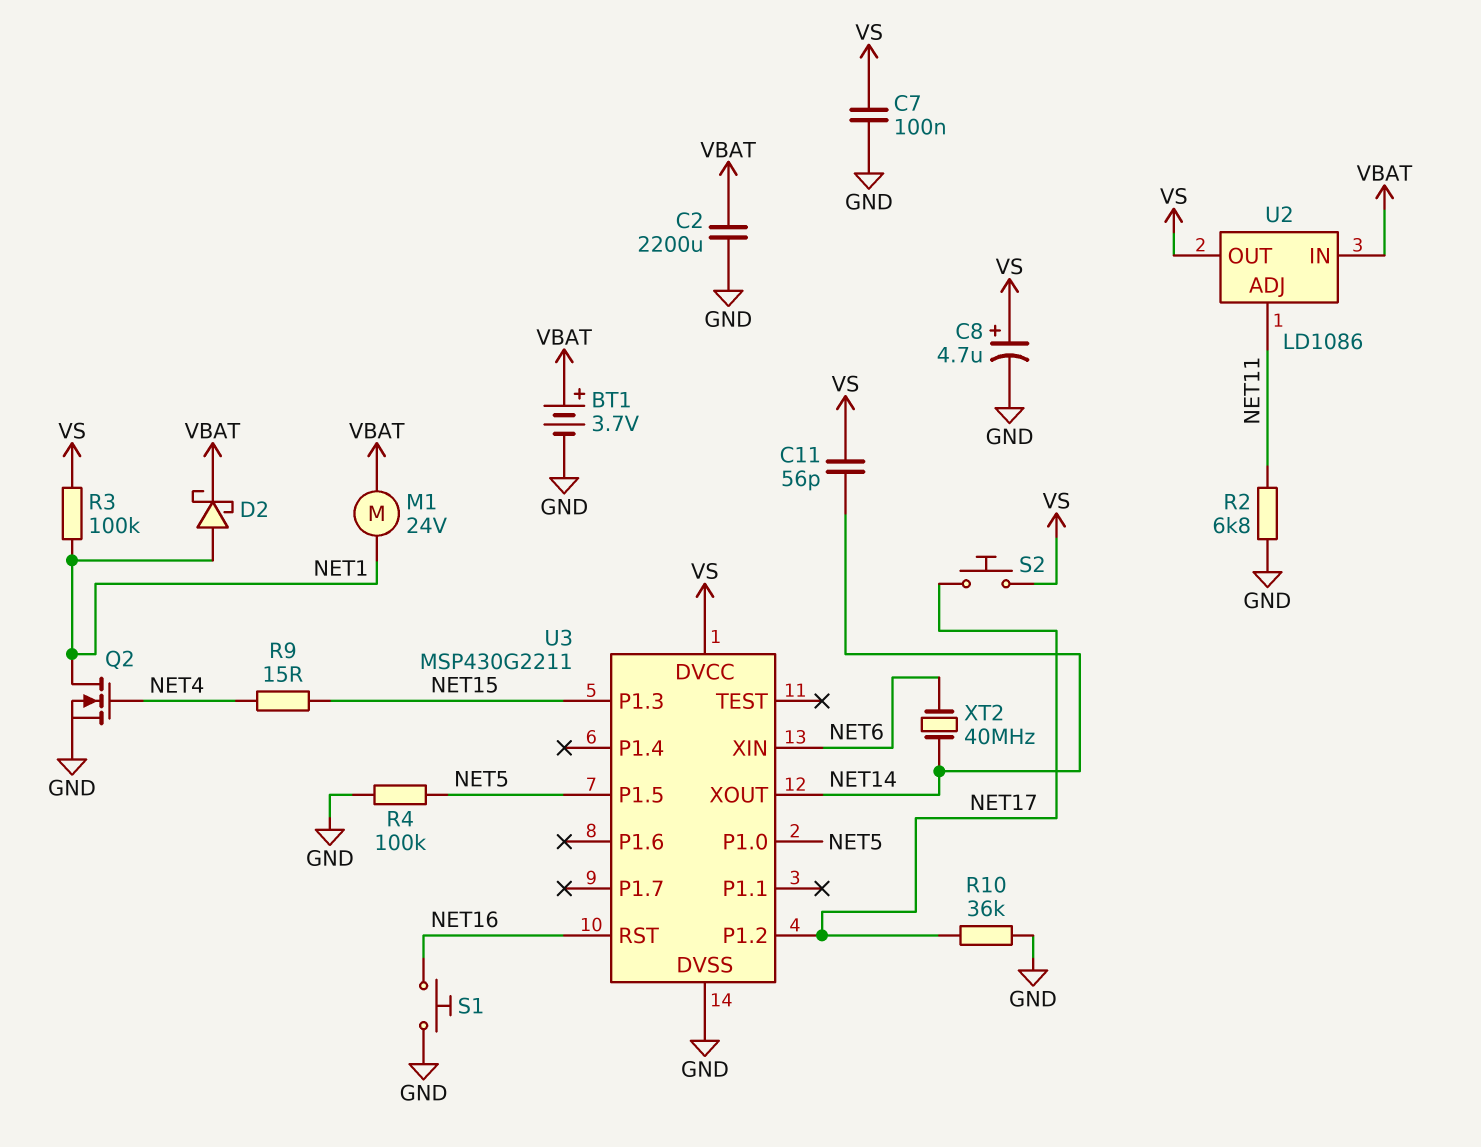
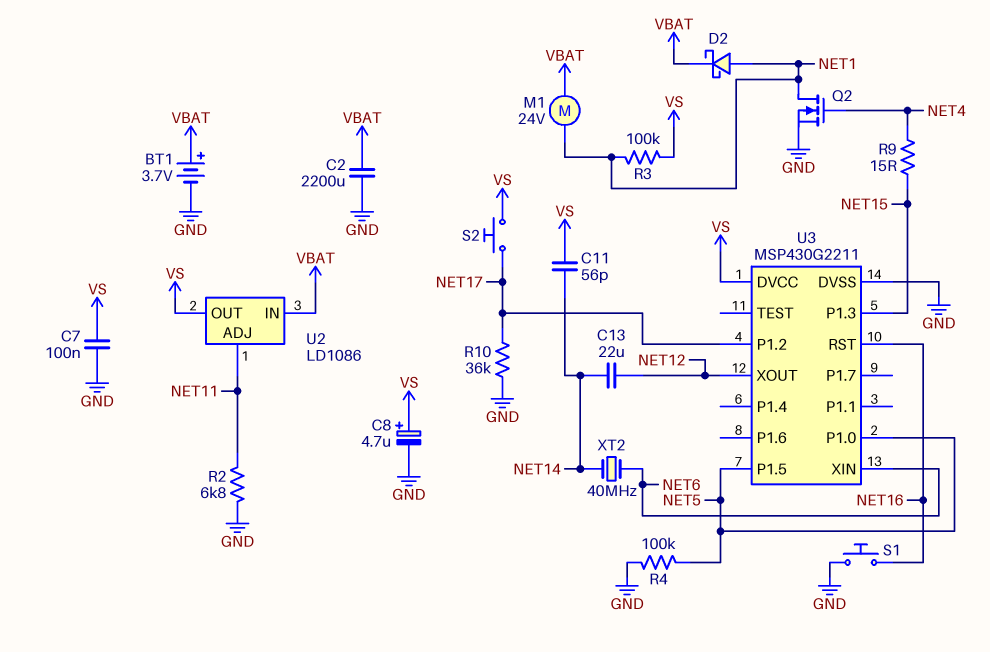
C13: none -> 22uF (NET12, NET14)
U3 pin XOUT: NET14 -> NET12

